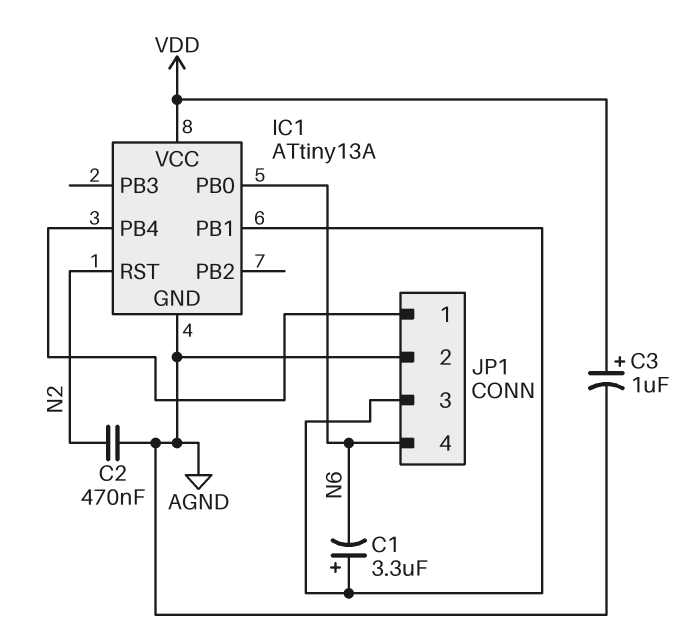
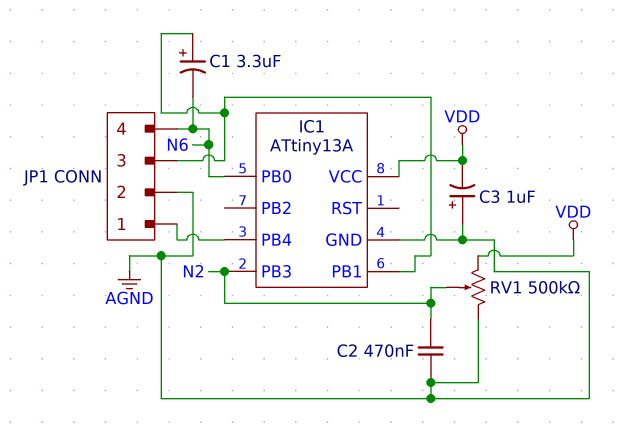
C3: 1uF (plus VDD, minus AGND) -> 1uF (plus AGND, minus VDD)
IC1 pin PB3: none -> N2
IC1 pin RST: N2 -> none
RV1: none -> 500k (AGND, VDD, wiper N2)

